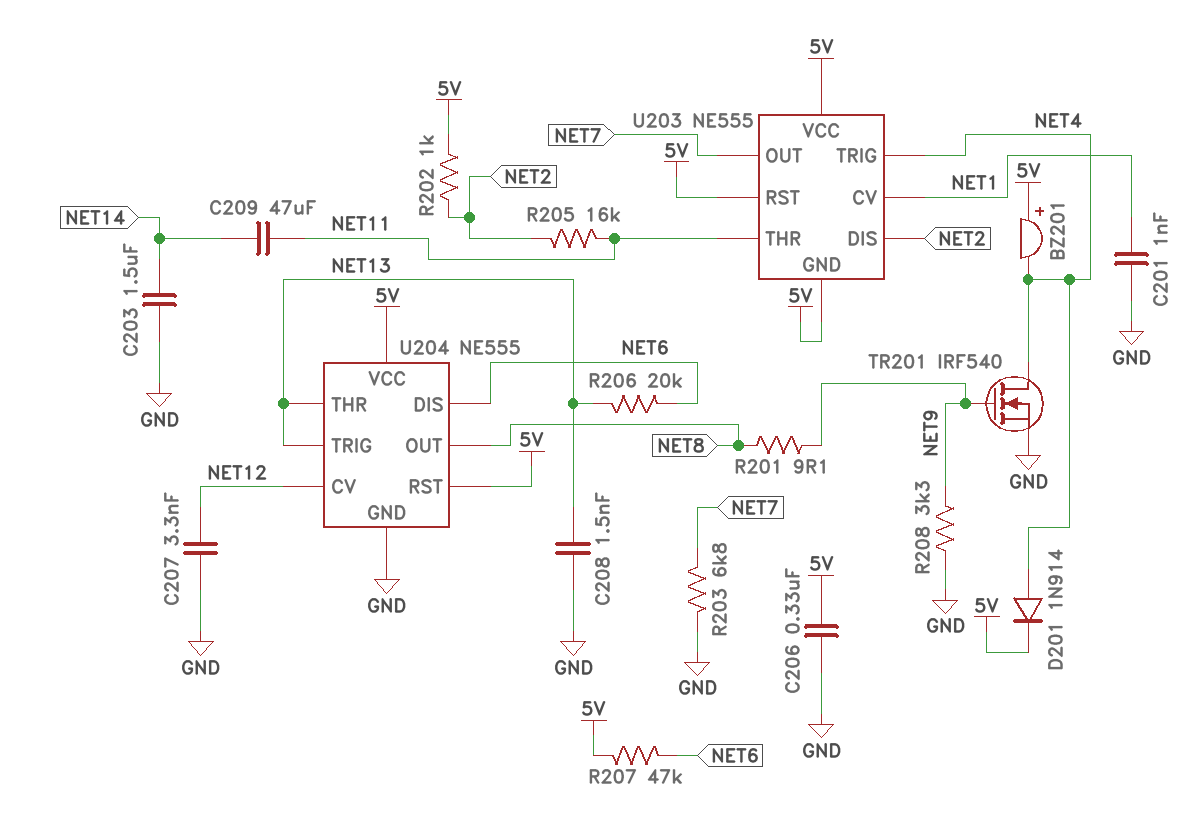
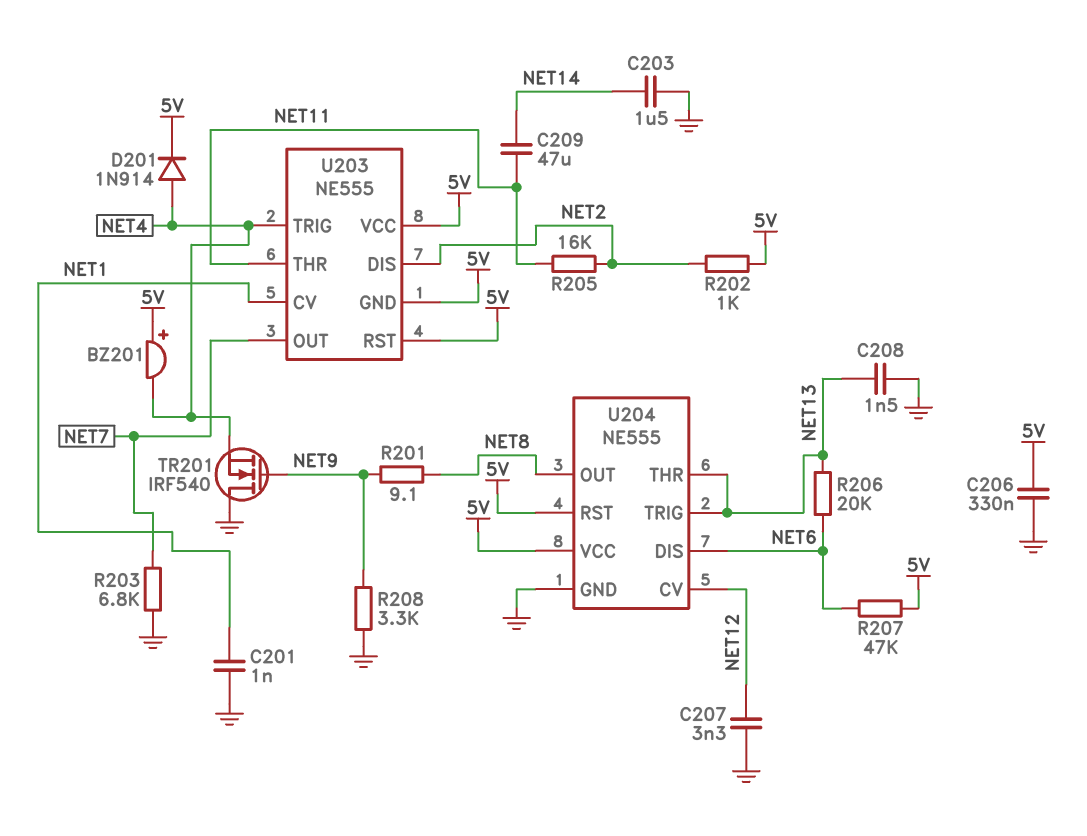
TR201: NMOS IRF540 (G NET9, D NET4, S GND) -> NMOS IRF540 (G NET9, D GND, S NET4)

